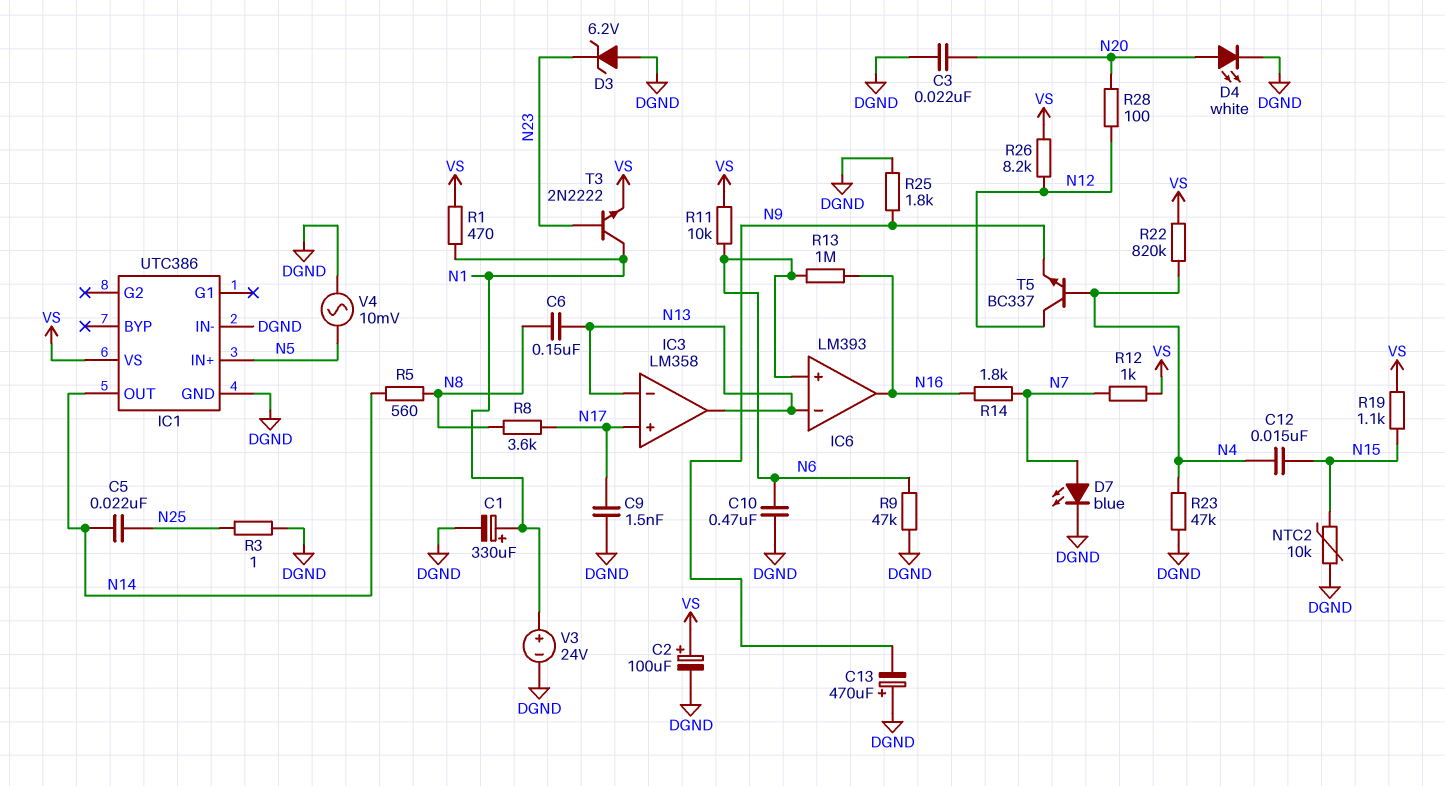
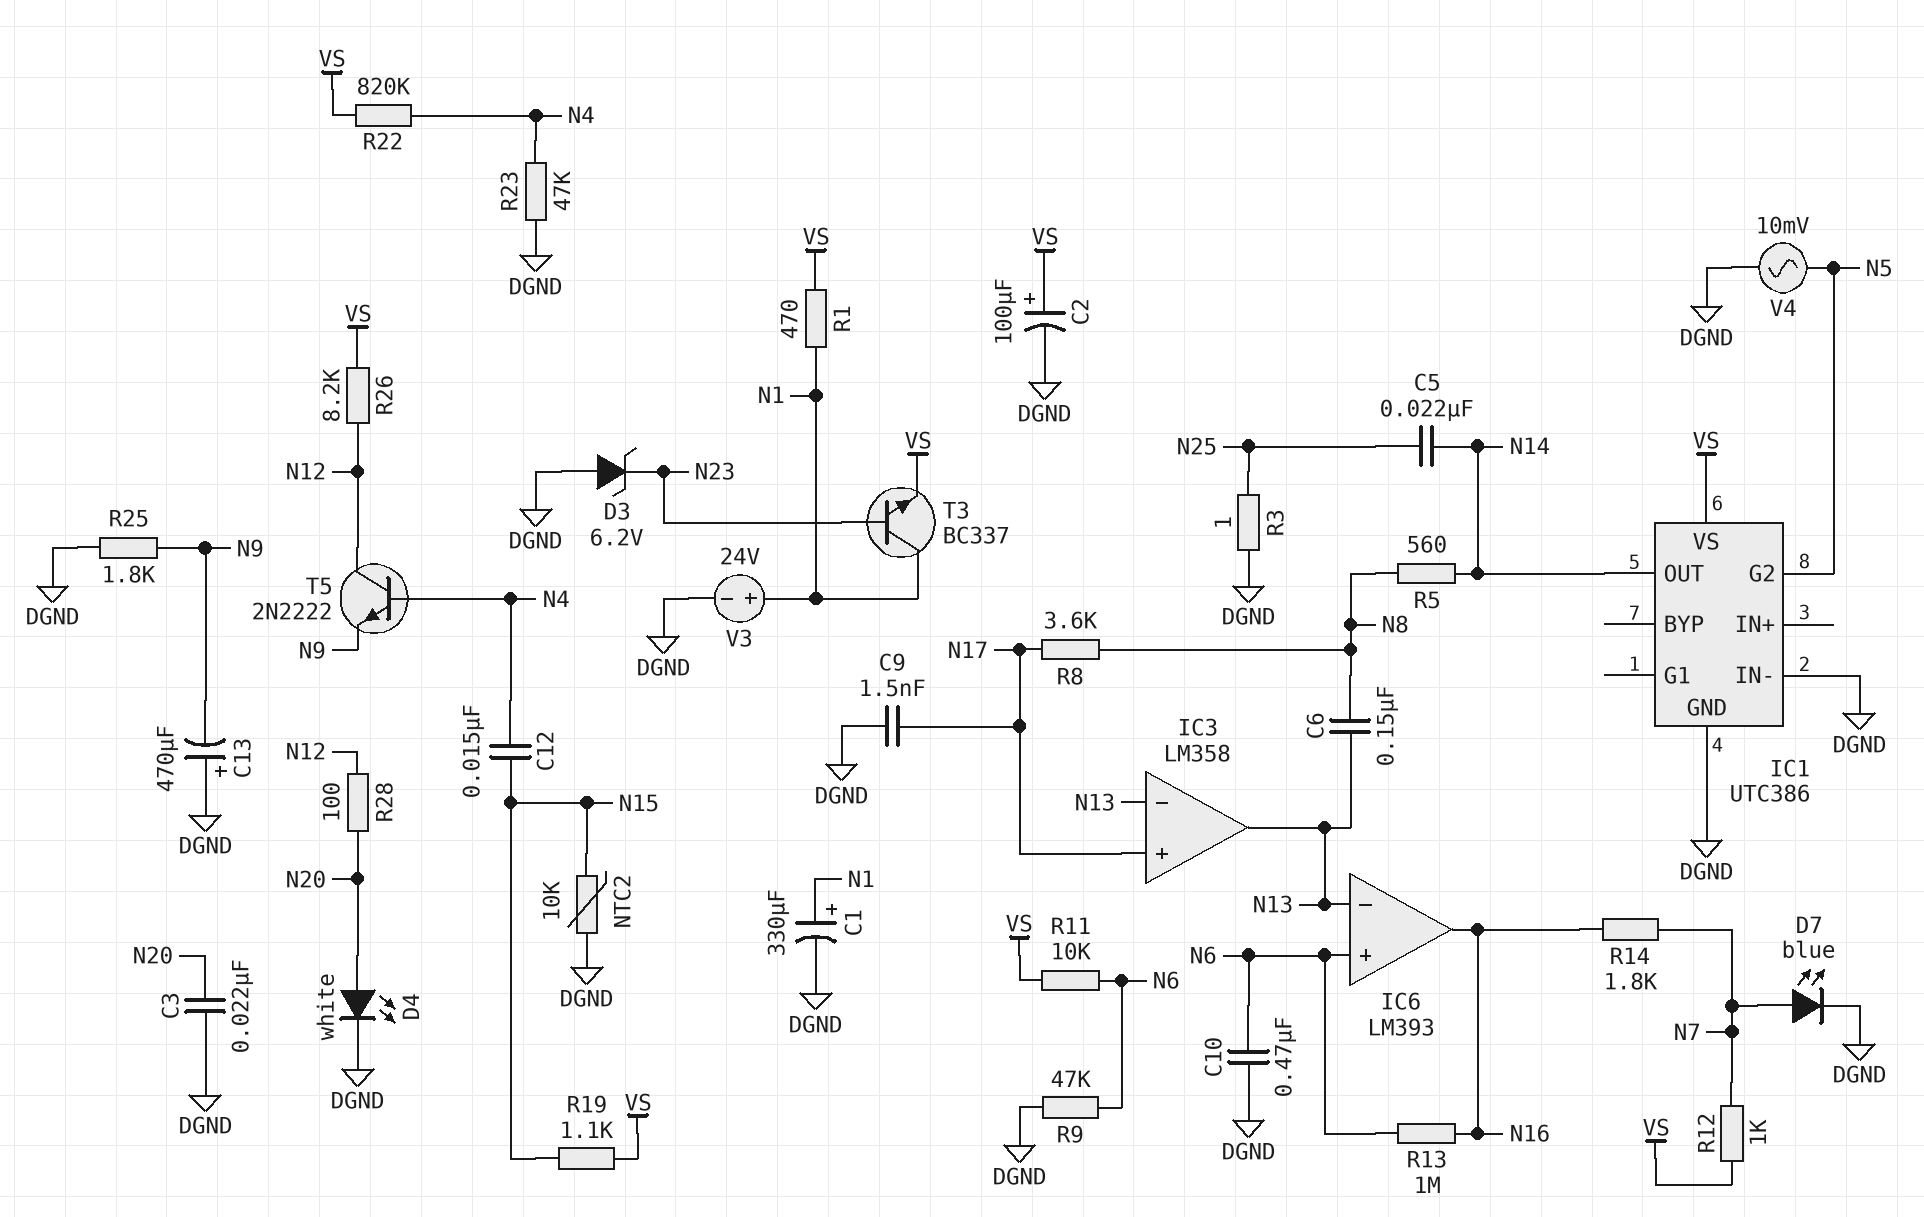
IC1 pin G2: none -> N5
IC1 pin IN+: N5 -> none
T3: NPN 2N2222 (B N23, C N1, E VS) -> NPN BC337 (B N23, C N1, E VS)
T5: NPN BC337 (B N4, C N12, E N9) -> NPN 2N2222 (B N4, C N12, E N9)

